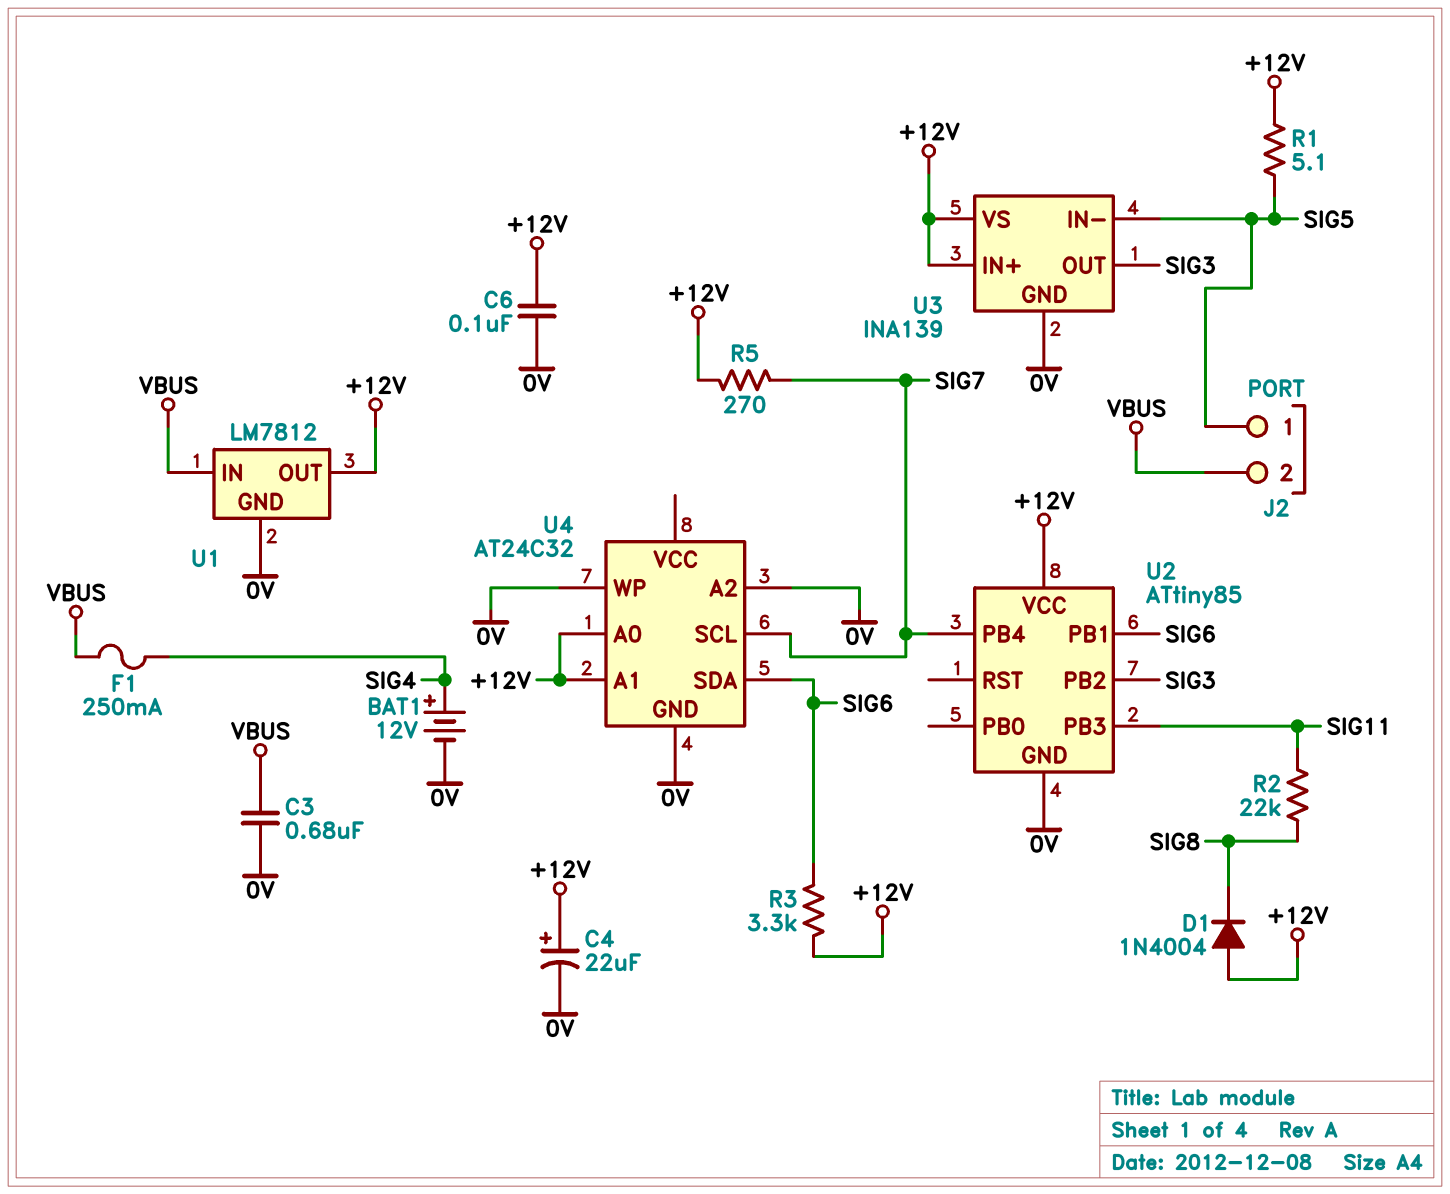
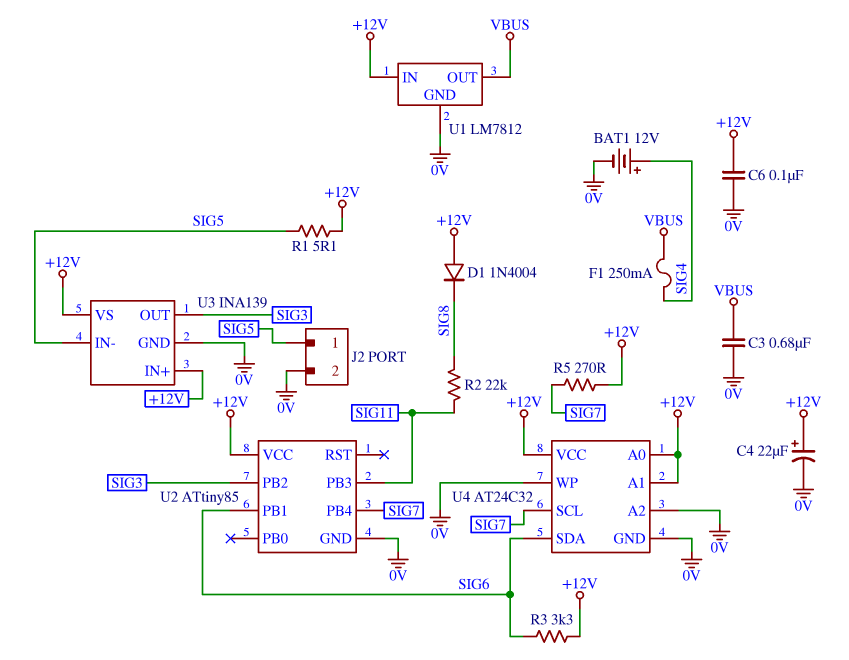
J2 pin 2: VBUS -> 0V
U1 pin IN: VBUS -> +12V
U1 pin OUT: +12V -> VBUS
U4 pin VCC: none -> +12V

